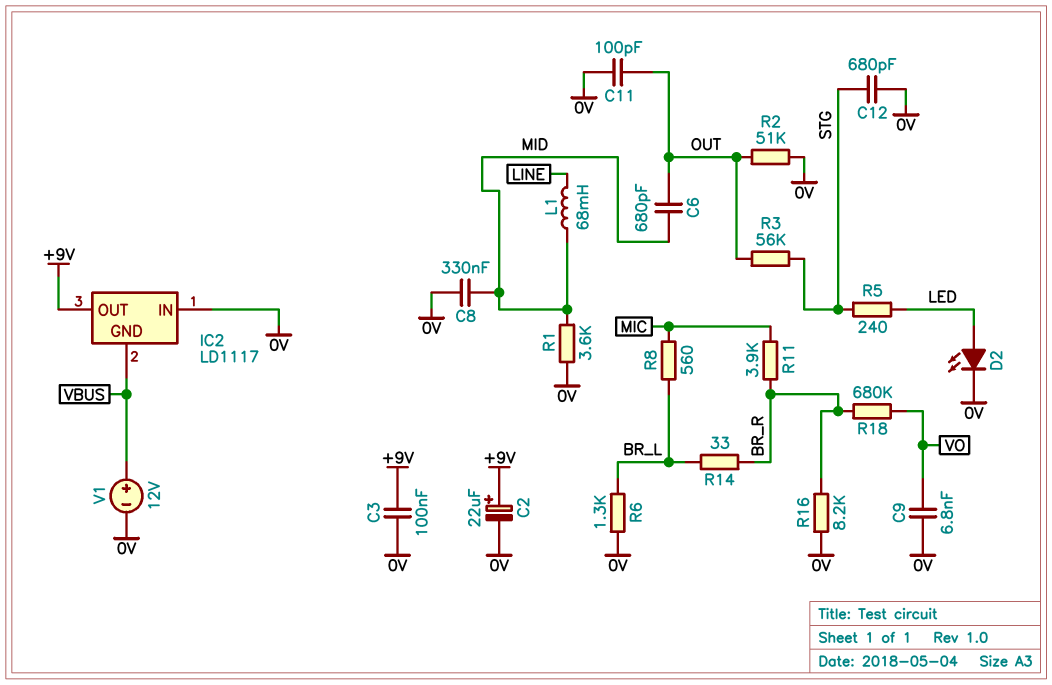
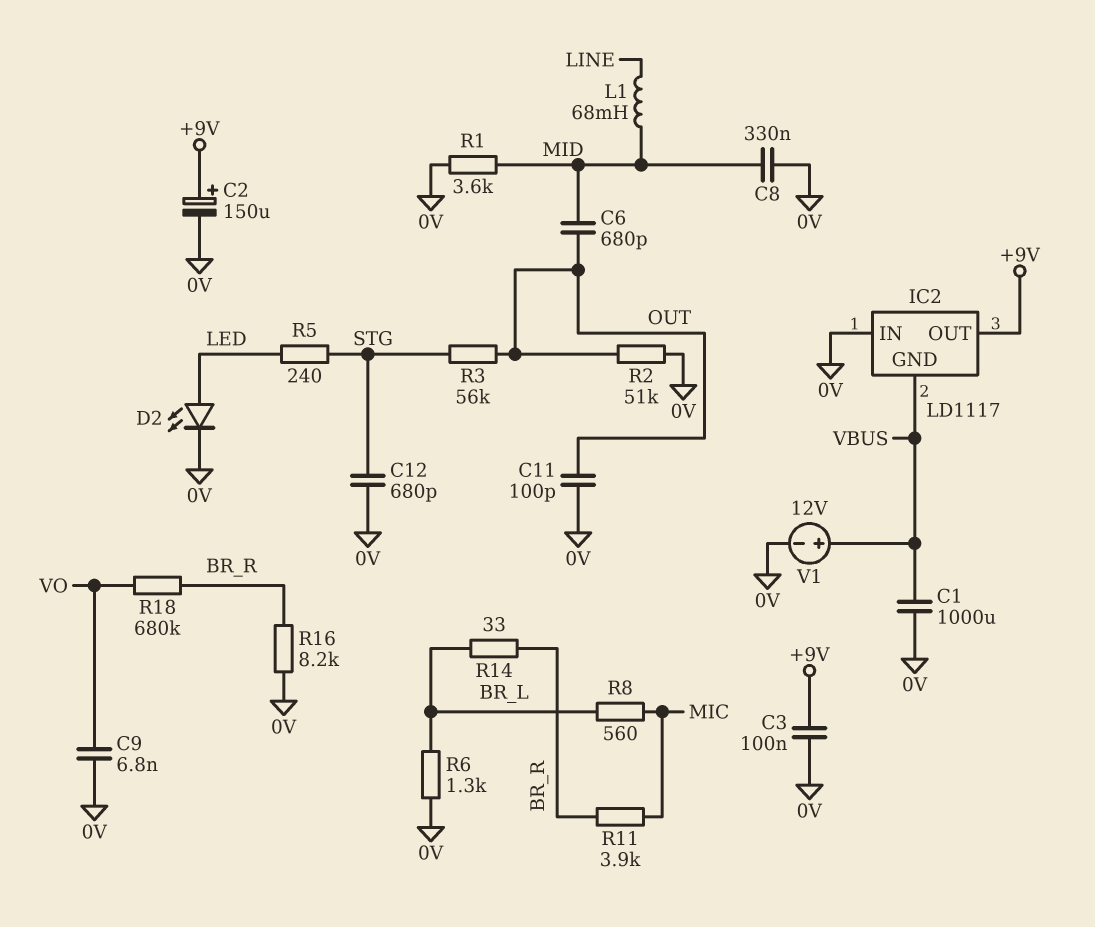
C1: none -> 1000uF (0V, VBUS)
C2: 22uF (plus +9V, minus 0V) -> 150uF (plus +9V, minus 0V)

